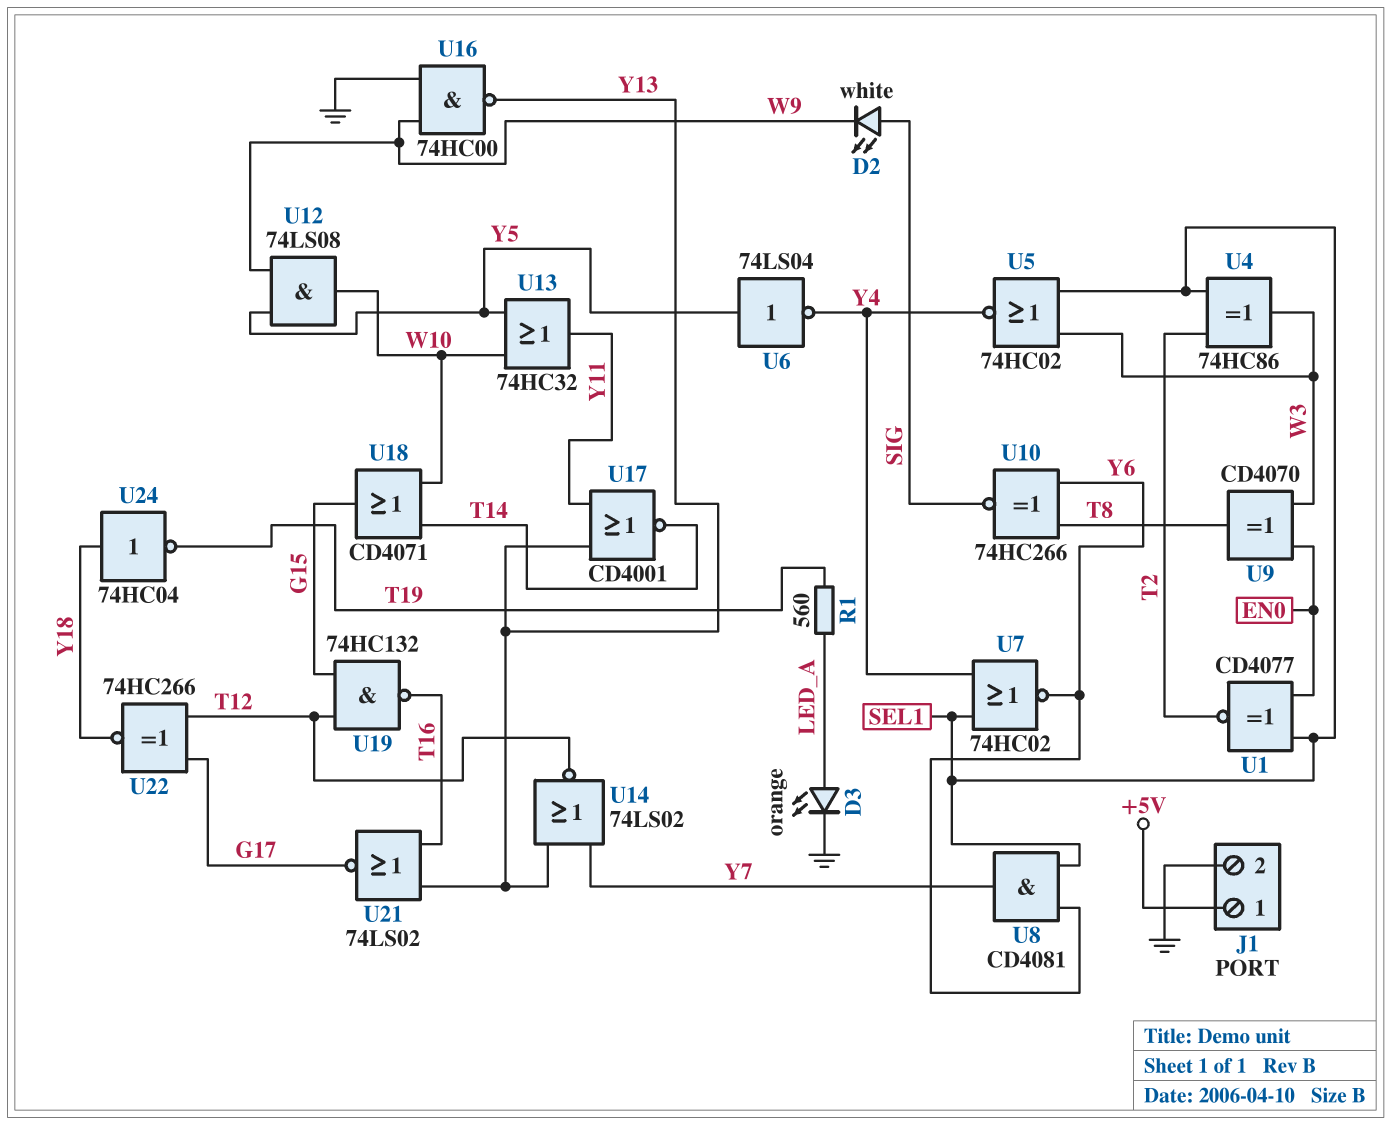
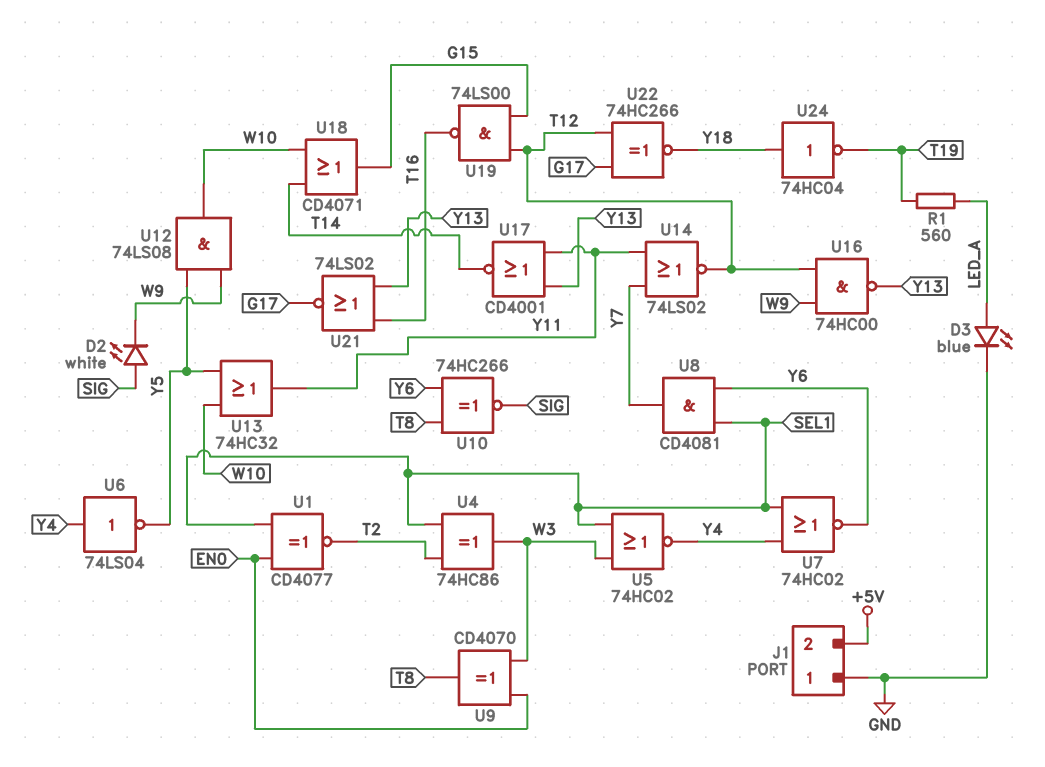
D3: LED orange (A LED_A, K GND) -> LED blue (A LED_A, K GND)
J1 pin 1: +5V -> GND
J1 pin 2: GND -> +5V
U6: NOT 74LS04 (in Y5, out Y4) -> NOT 74LS04 (in Y4, out Y5)
U14: NOR 74LS02 (in Y7, in Y13, out T12) -> NOR 74LS02 (in Y7, in Y11, out T12)
U16: NAND 74HC00 (in GND, in W9, out Y13) -> NAND 74HC00 (in T12, in W9, out Y13)
U19: NAND 74HC132 (in G15, in T12, out T16) -> NAND 74LS00 (in G15, in T12, out T16)

